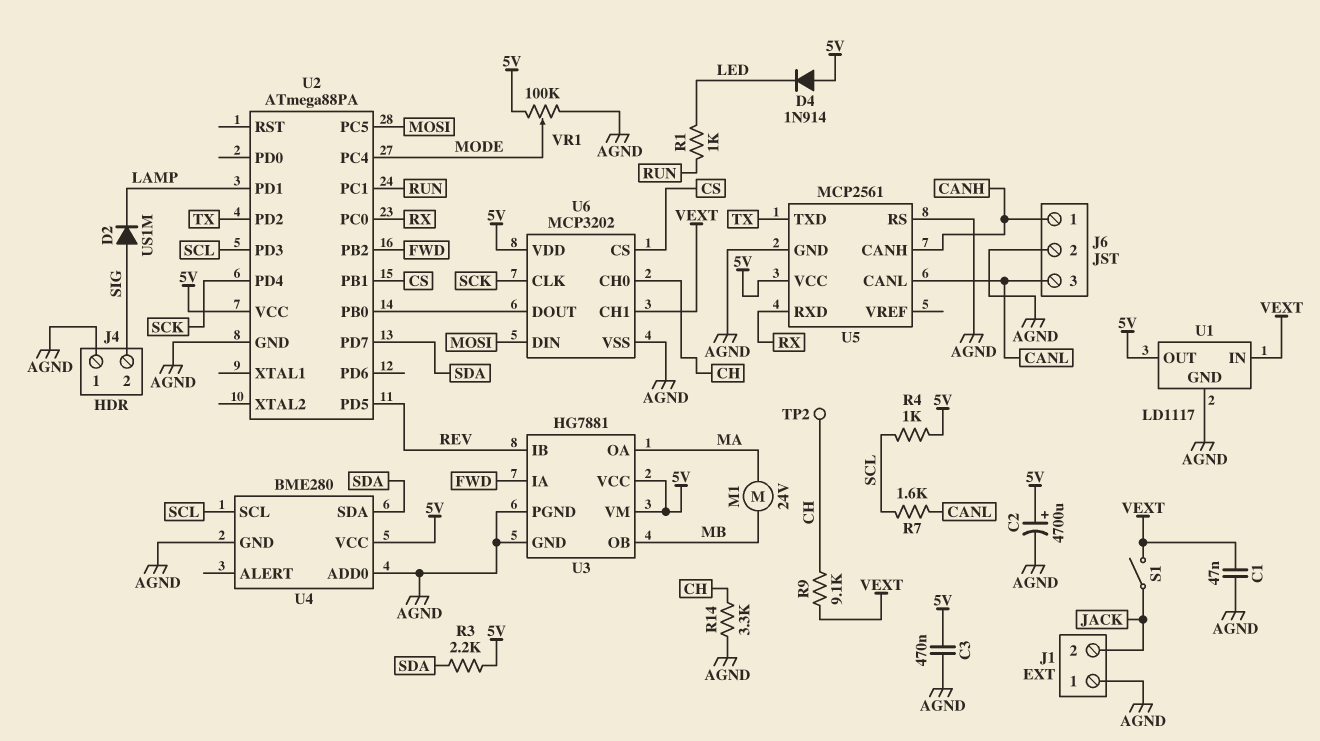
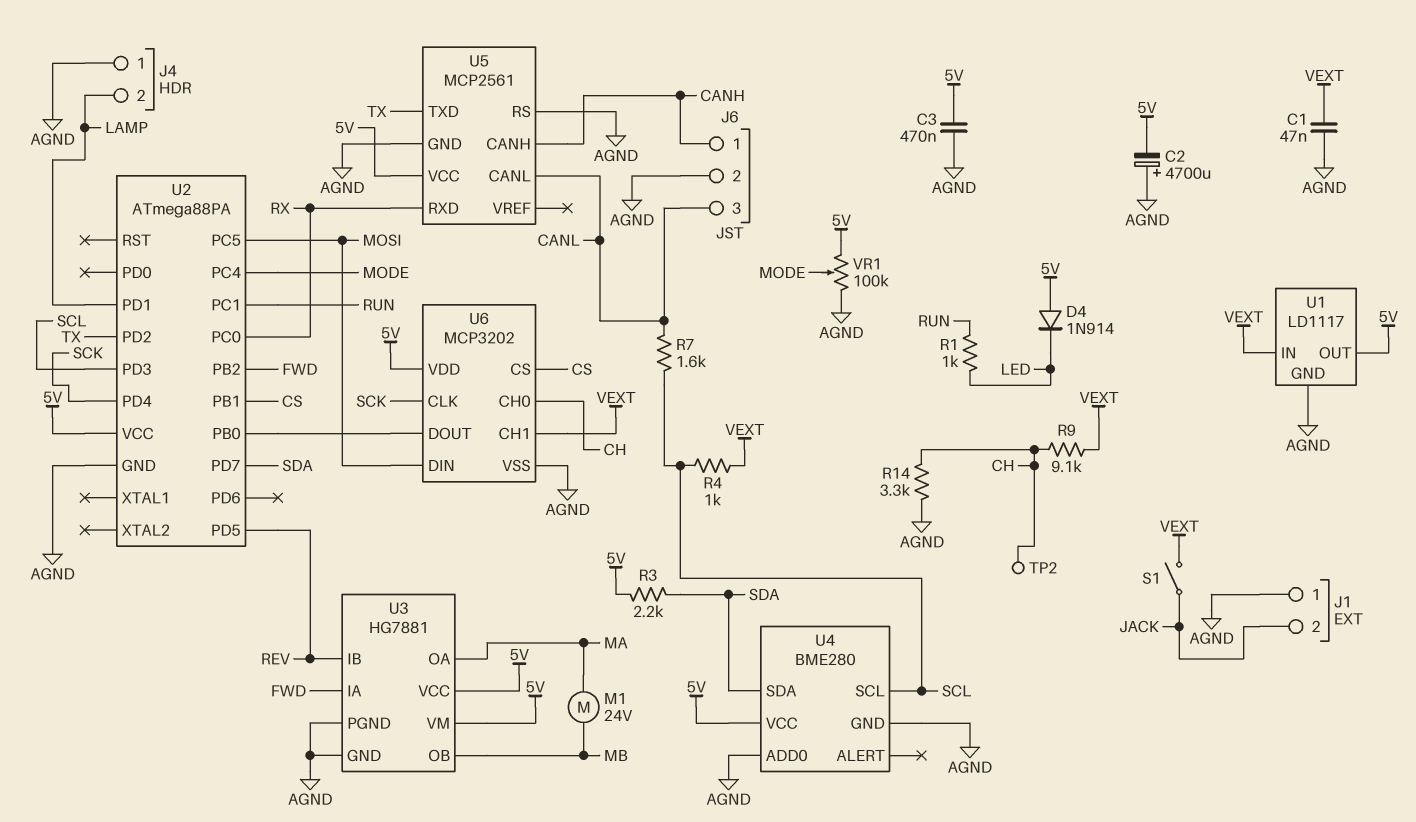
C2: 4700uF (plus 5V, minus AGND) -> 4700uF (plus AGND, minus 5V)
D2: diode US1M (A SIG, K LAMP) -> none
J4 pin 2: SIG -> LAMP
R4: 1k (5V, SCL) -> 1k (SCL, VEXT)

